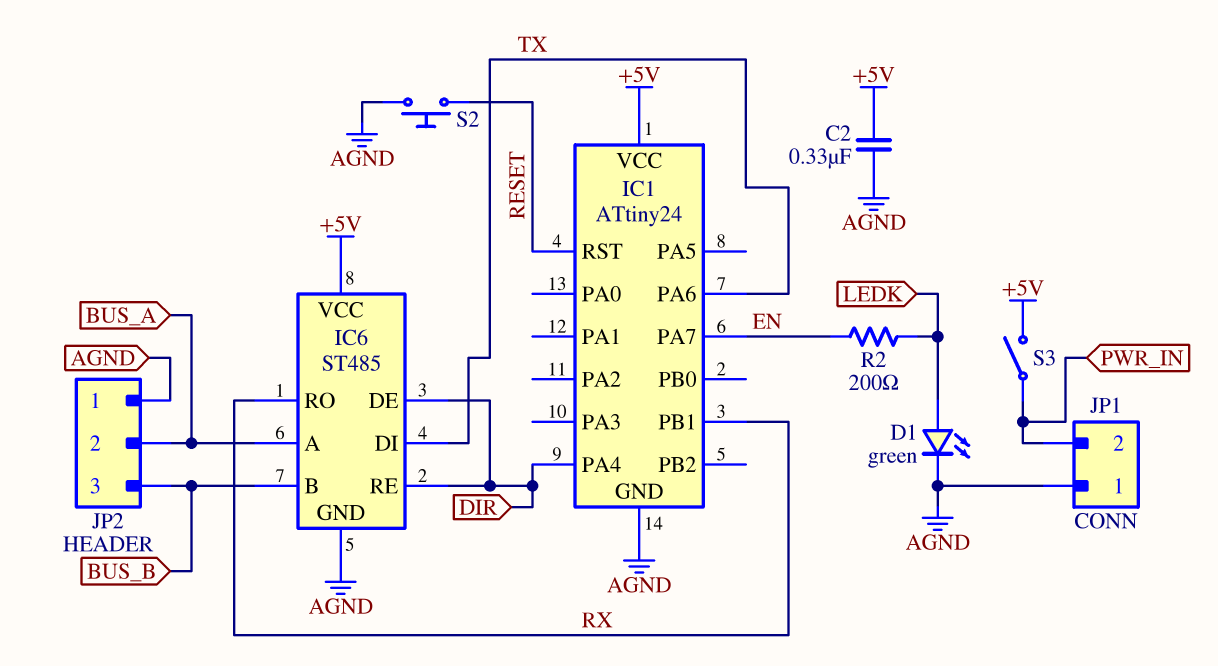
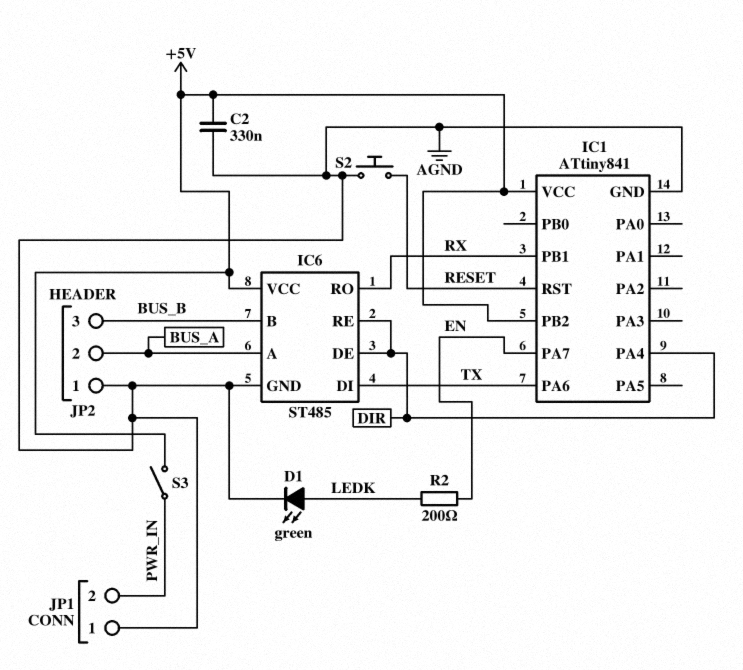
IC1: ATtiny24 -> ATtiny841
IC1 pin PB2: none -> +5V

